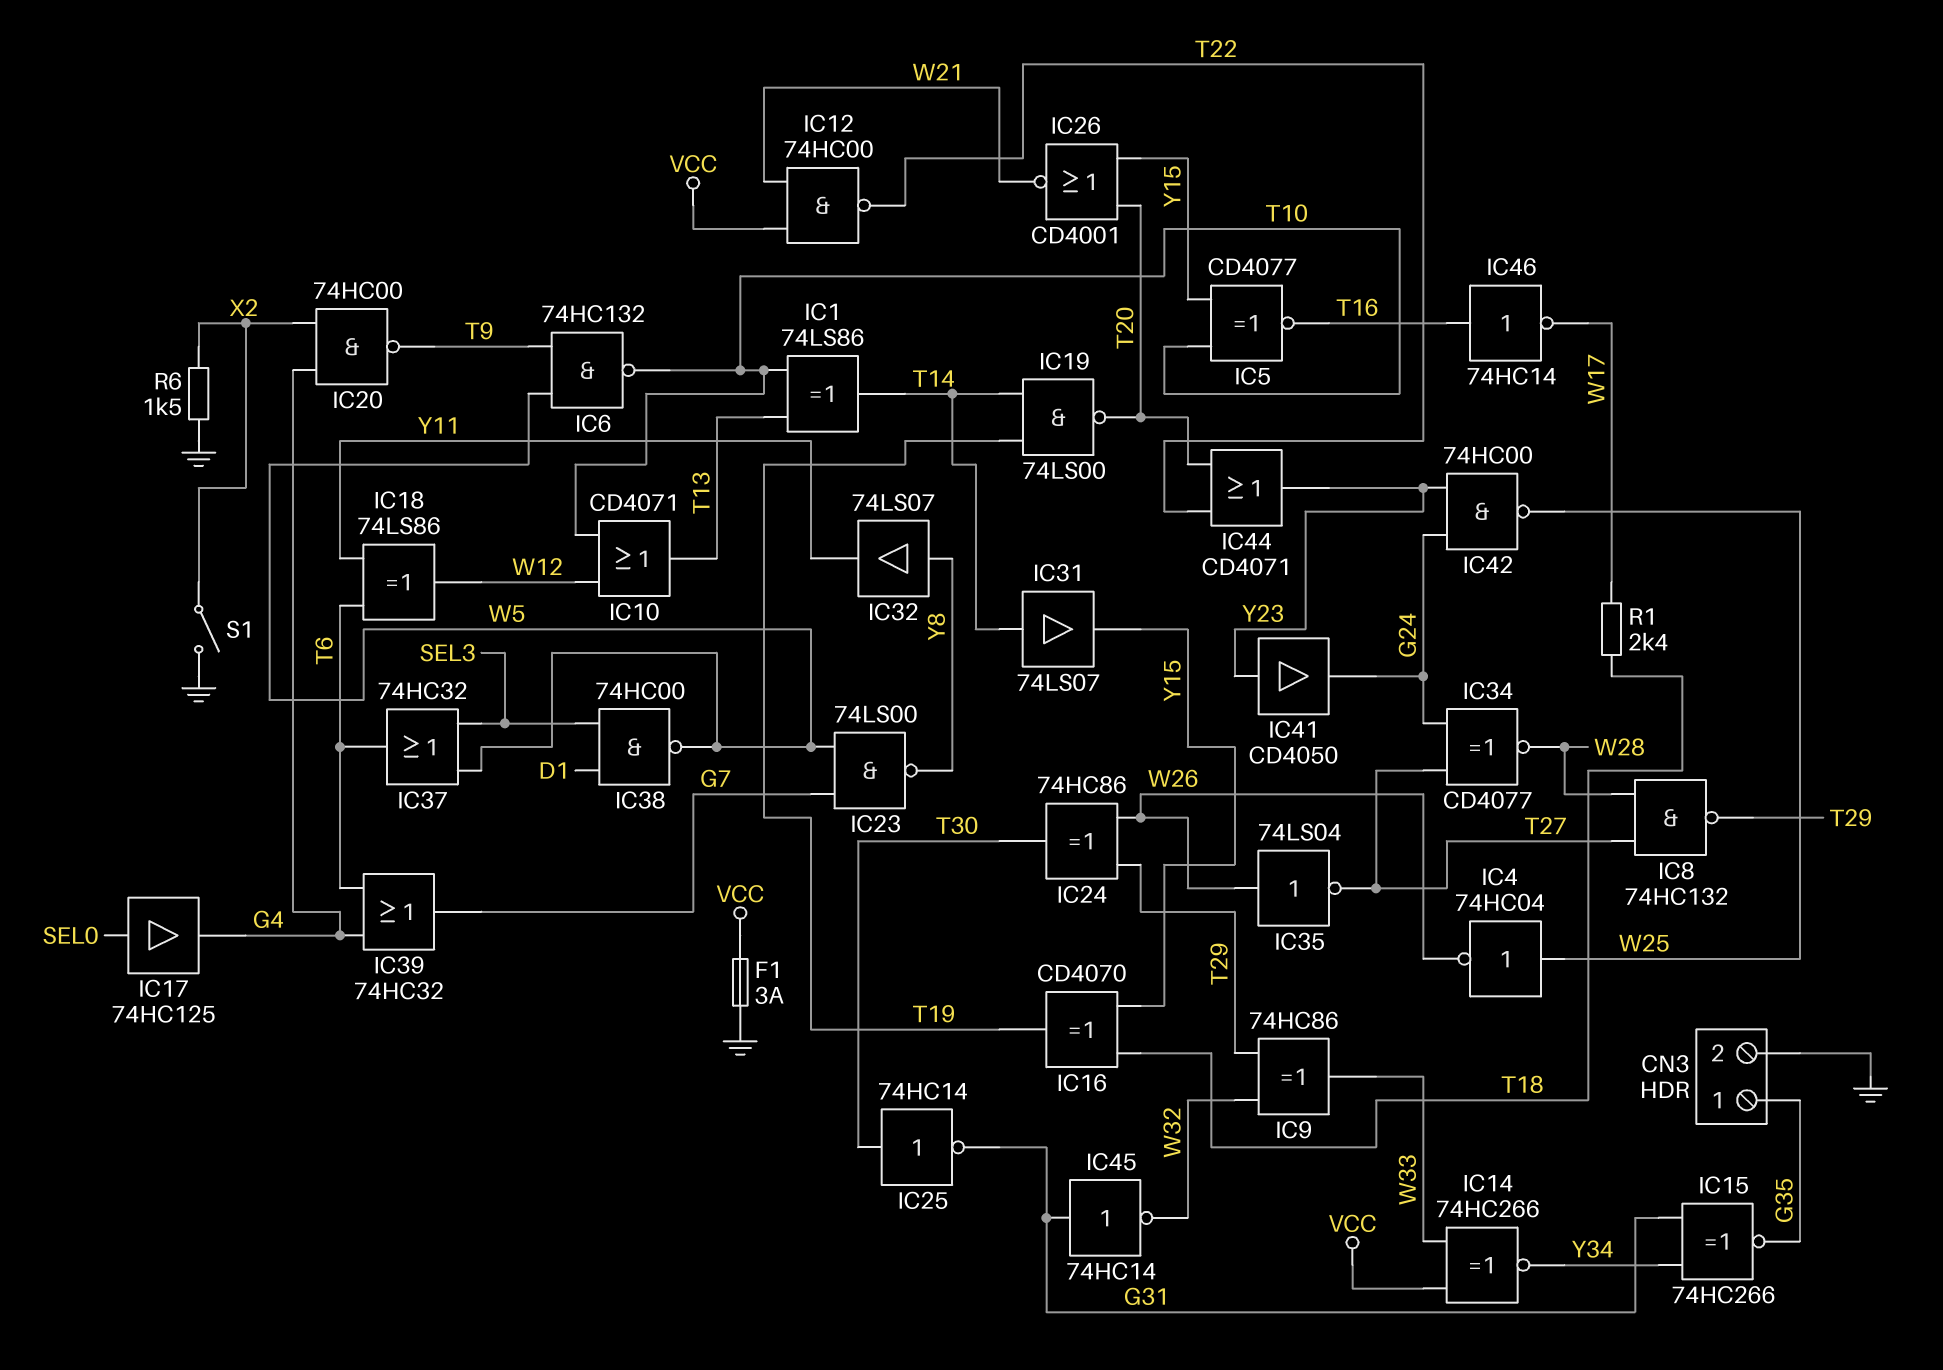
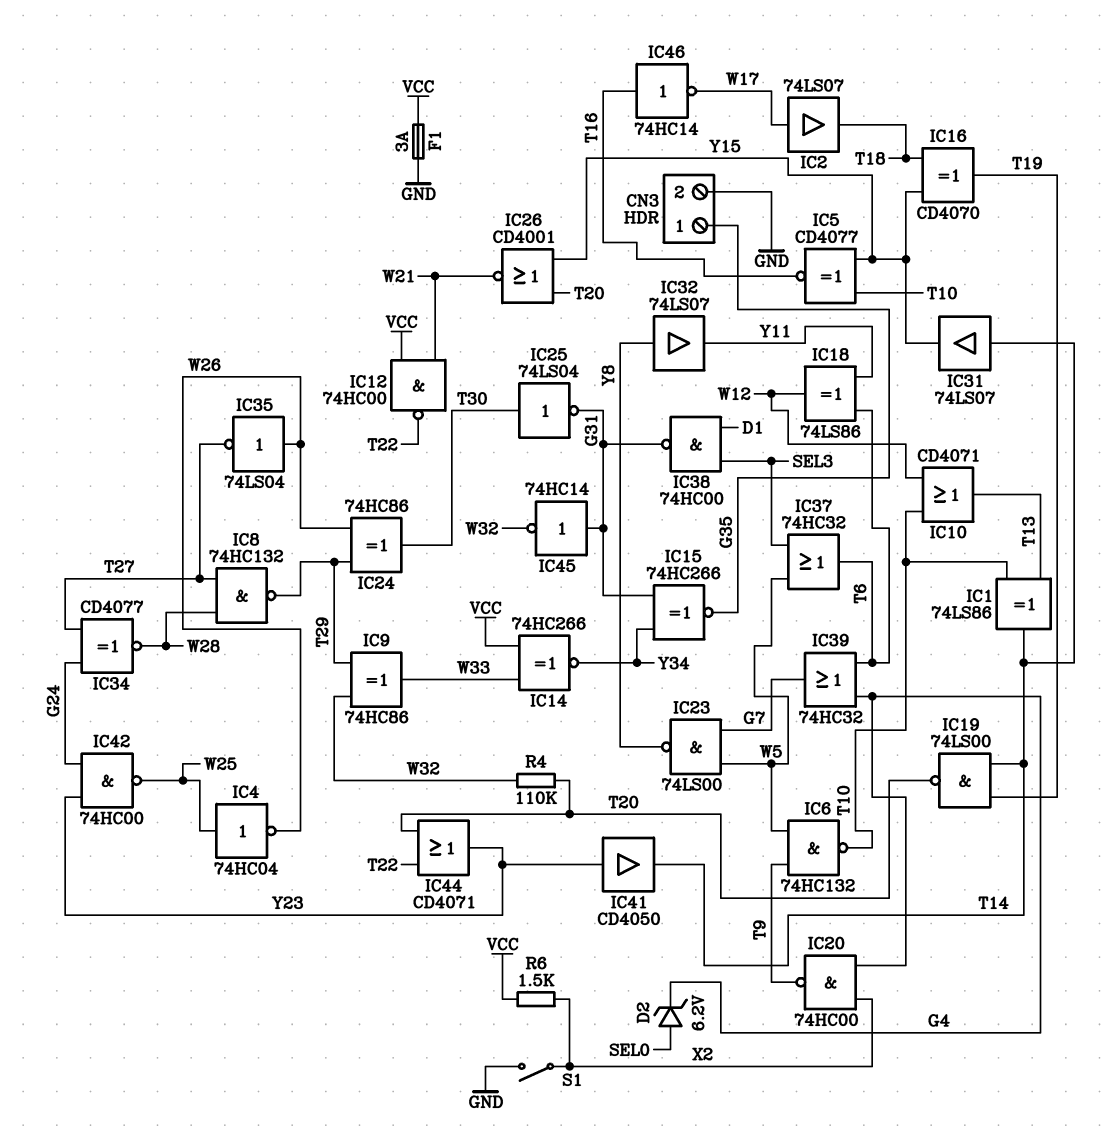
D2: none -> zener 6.2V (A SEL0, K G4)
IC2: none -> buffer 74LS07 (in W17, out T18)
IC17: buffer 74HC125 (in SEL0, out G4) -> none
IC25: NOT 74HC14 (in T30, out G31) -> NOT 74LS04 (in T30, out G31)
IC38: NAND 74HC00 (in D1, in SEL3, out W5) -> NAND 74HC00 (in D1, in SEL3, out G31)
IC41: buffer CD4050 (in Y23, out G24) -> buffer CD4050 (in Y23, out T14)
R1: 2.4k (T18, W17) -> none
R4: none -> 110k (T20, W32)
R6: 1.5k (GND, X2) -> 1.5k (VCC, X2)

